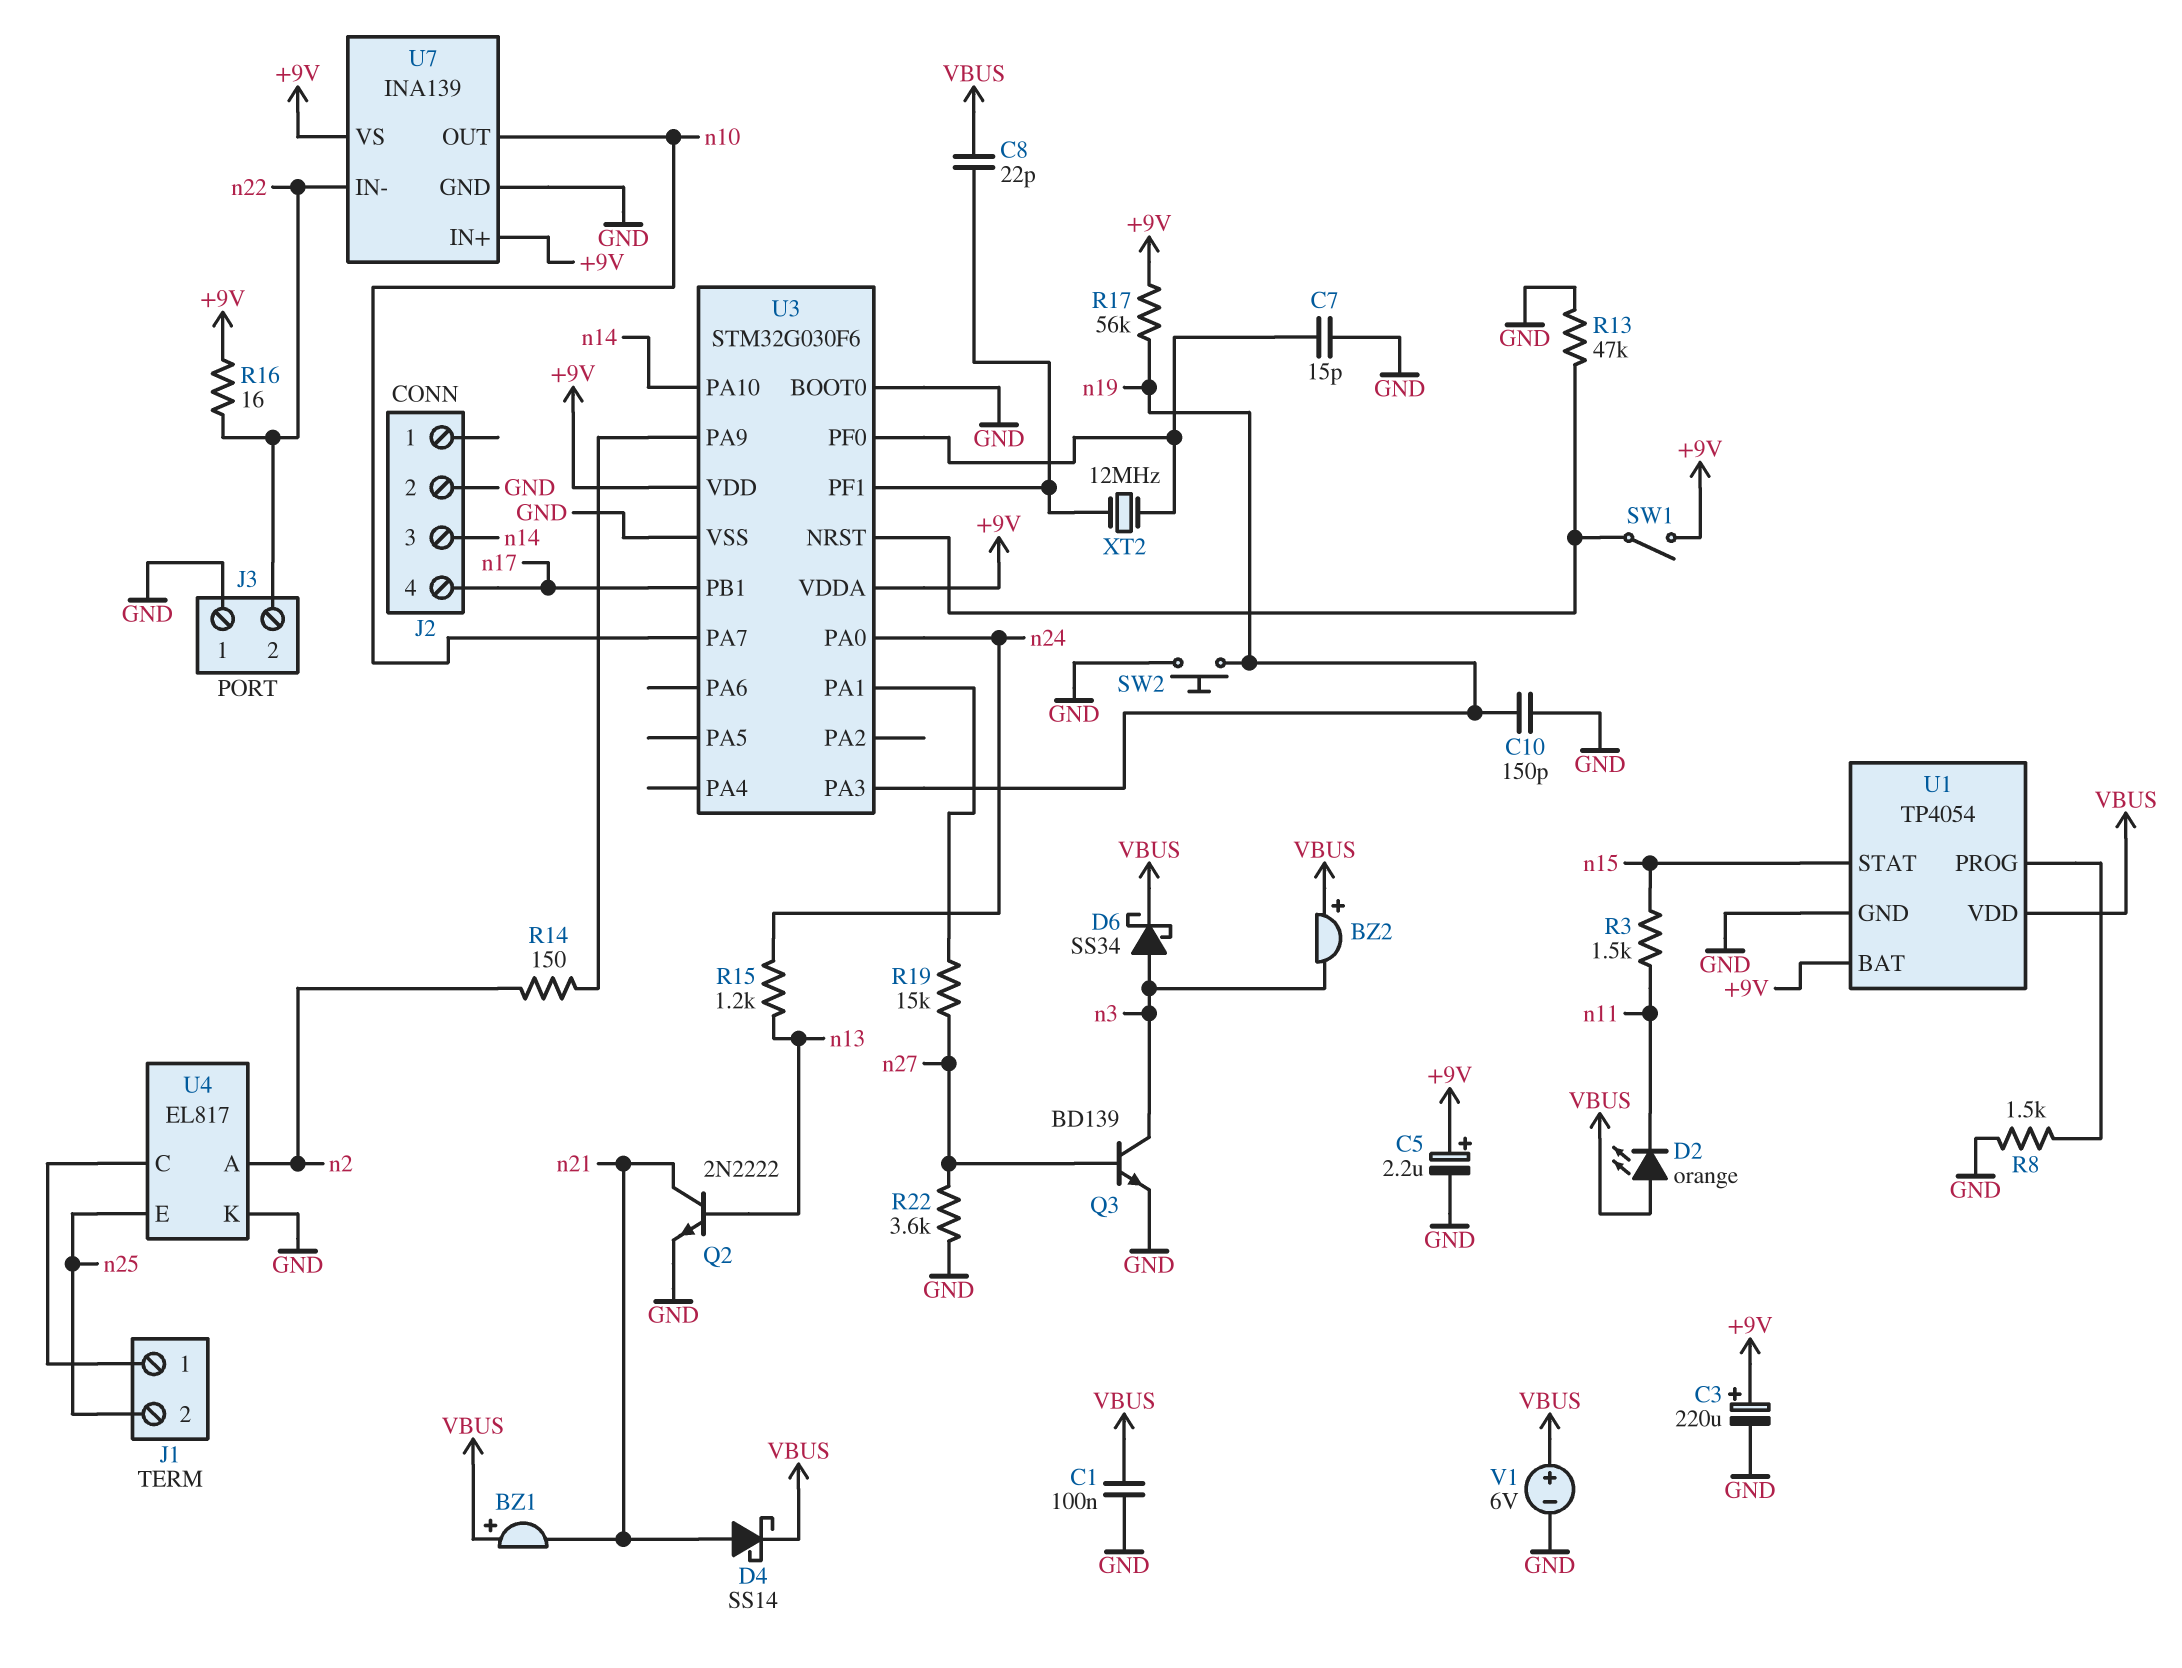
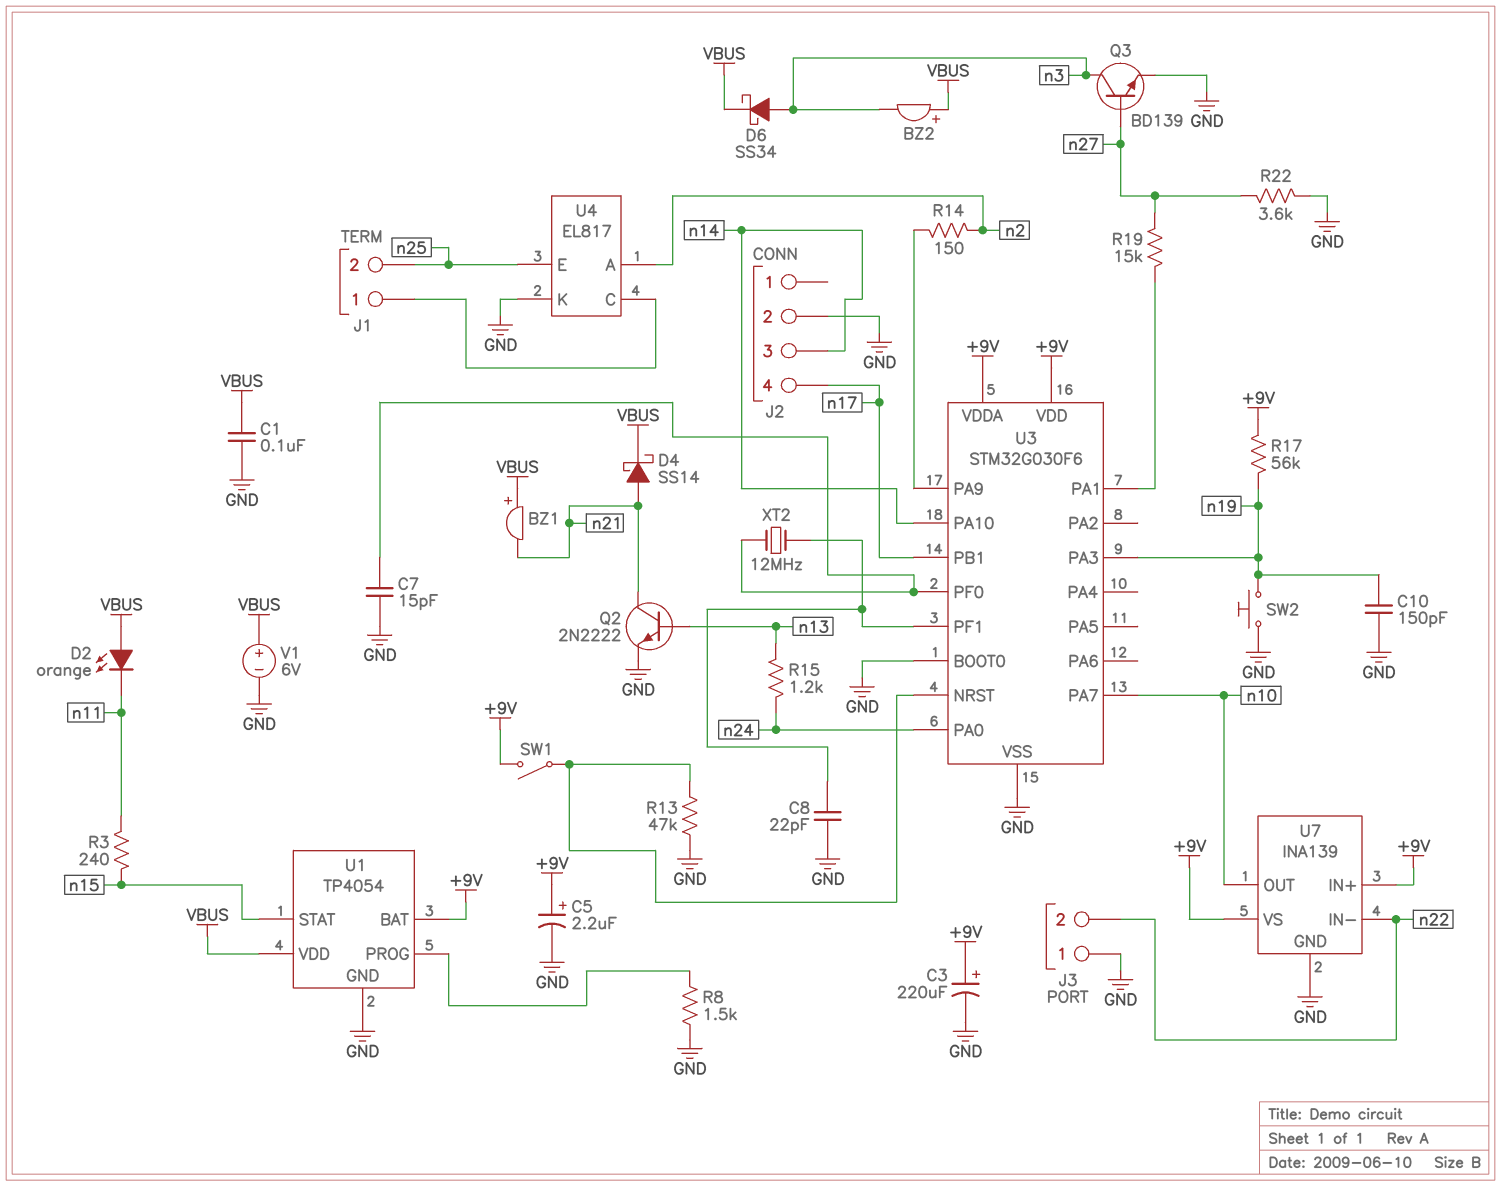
C8: 22pF (U3/PF1, VBUS) -> 22pF (GND, U3/PF1)
R3: 1.5k (n11, n15) -> 240 (n11, n15)
R16: 16 (+9V, n22) -> none

